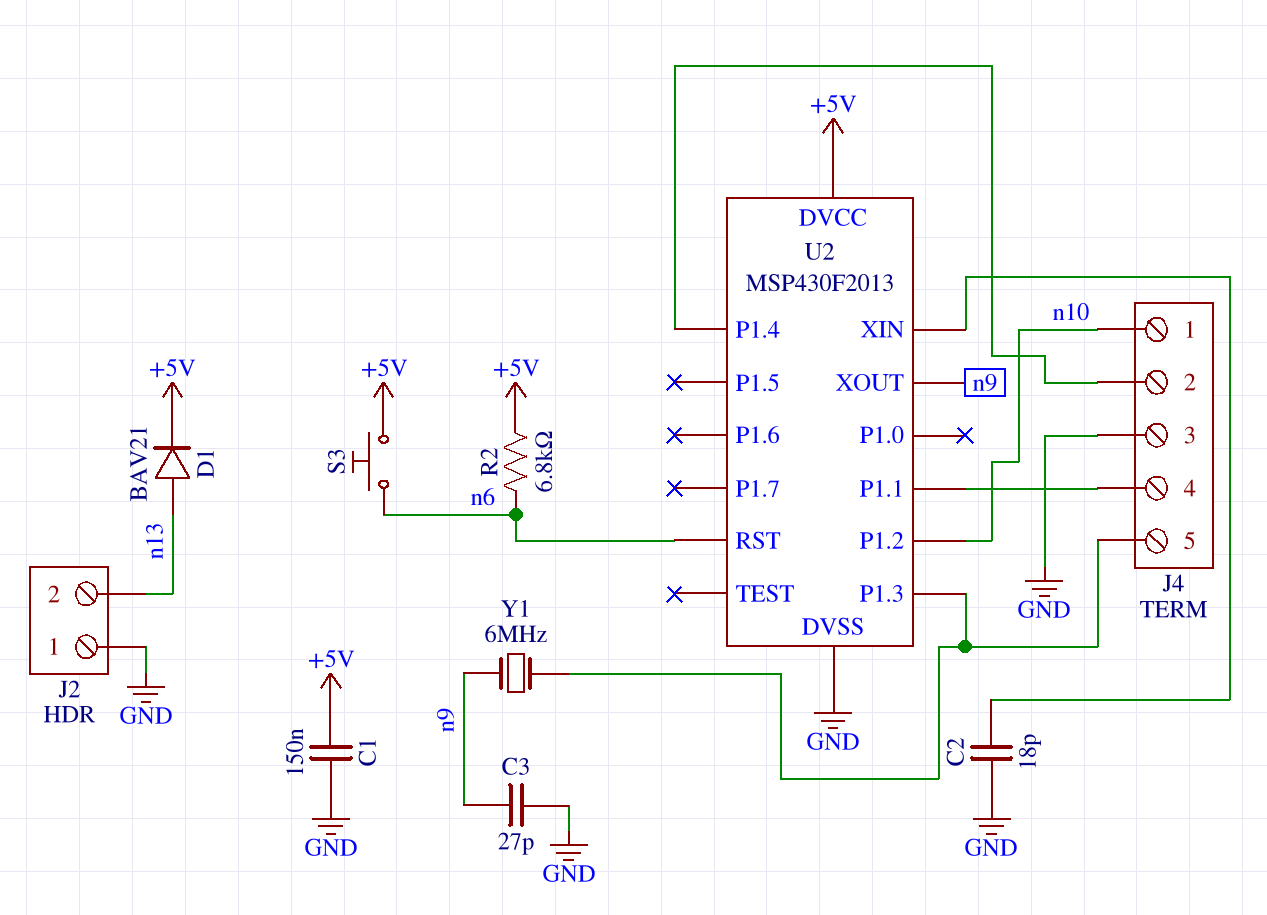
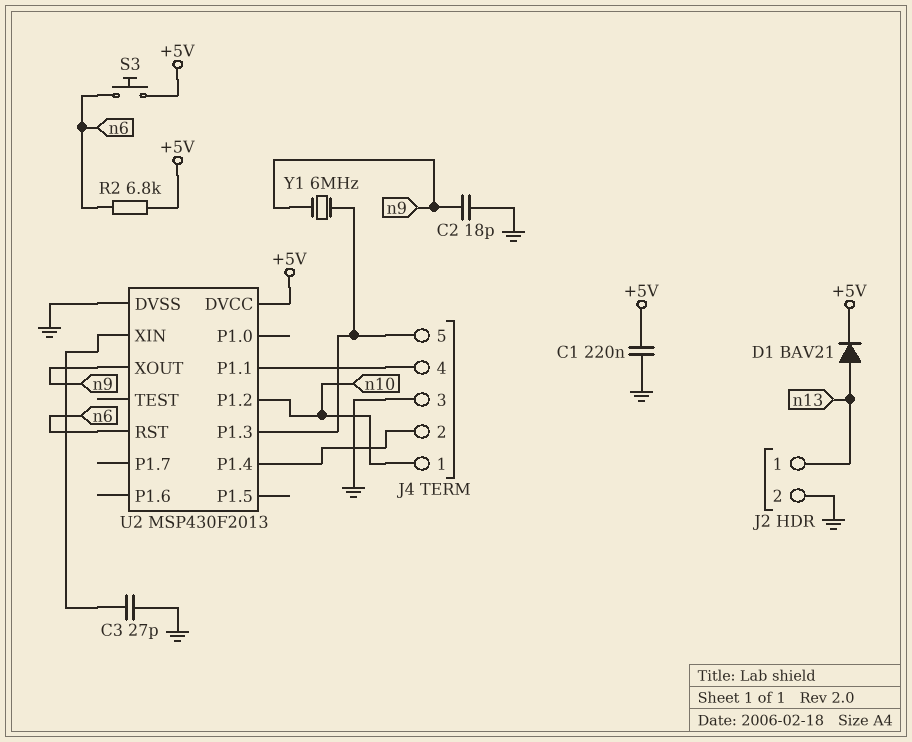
C1: 150nF (+5V, GND) -> 220nF (+5V, GND)
C2: 18pF (GND, U2/XIN) -> 18pF (GND, n9)
C3: 27pF (GND, n9) -> 27pF (GND, U2/XIN)
J2 pin 1: GND -> n13
J2 pin 2: n13 -> GND

